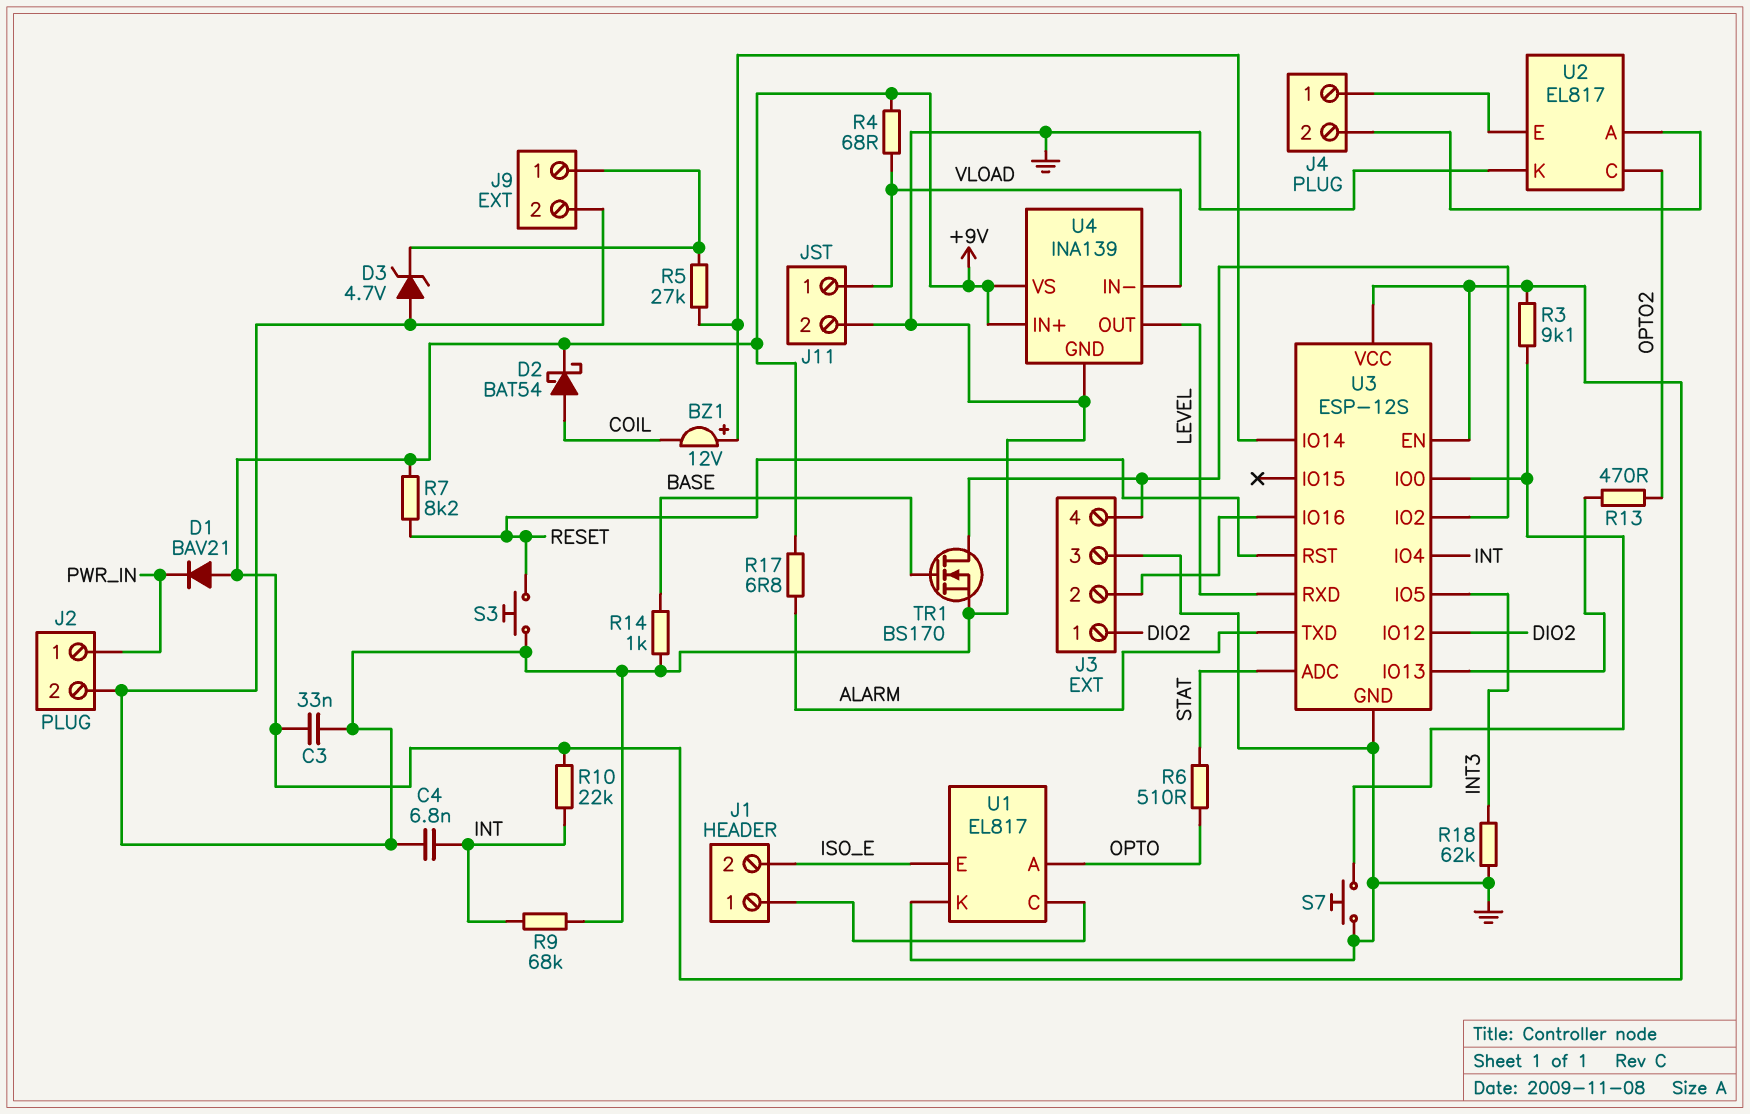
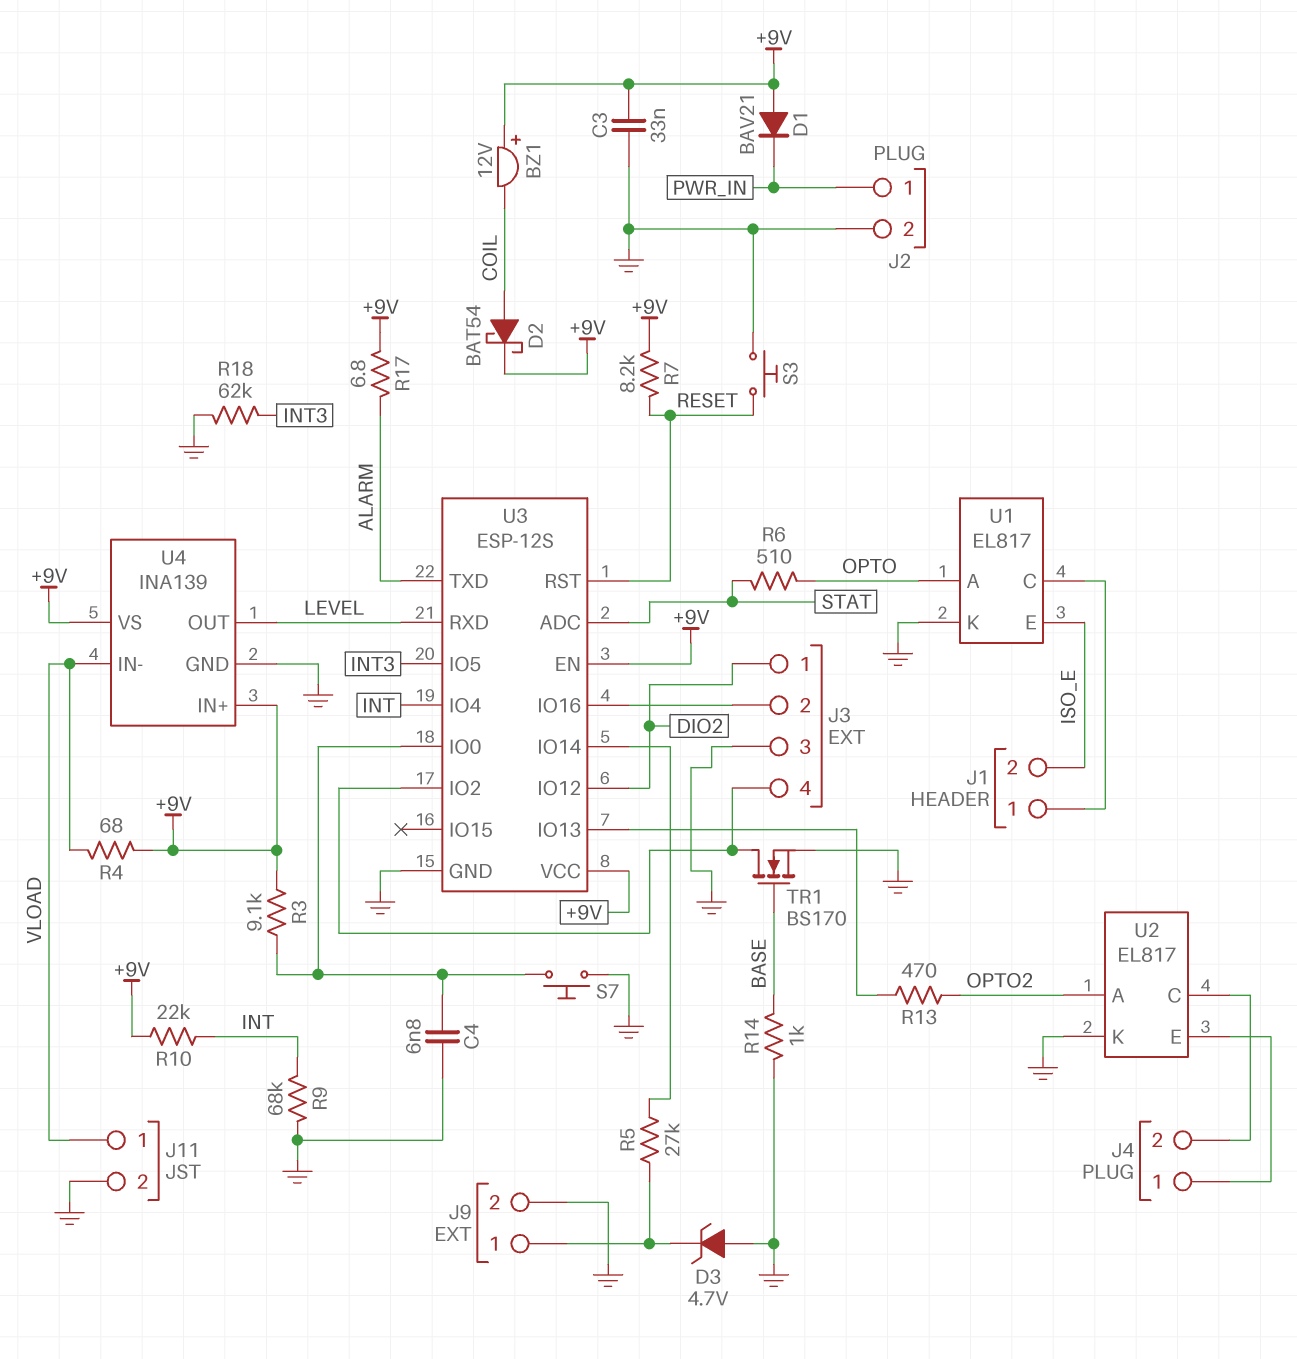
BZ1: buzzer 12V (plus U3/IO14, minus COIL) -> buzzer 12V (plus +9V, minus COIL)
C4: 6.8nF (GND, INT) -> 6.8nF (GND, U3/IO0)
U2 pin A: J4/2 -> OPTO2
U2 pin C: OPTO2 -> J4/2

